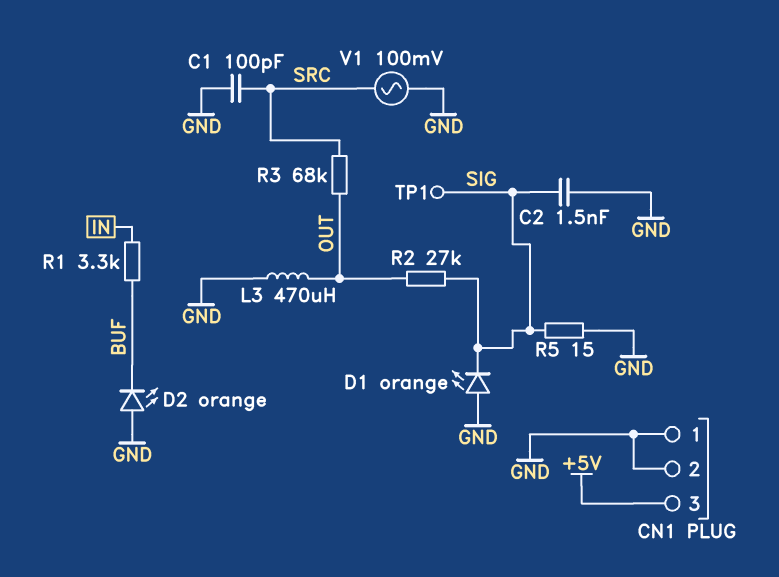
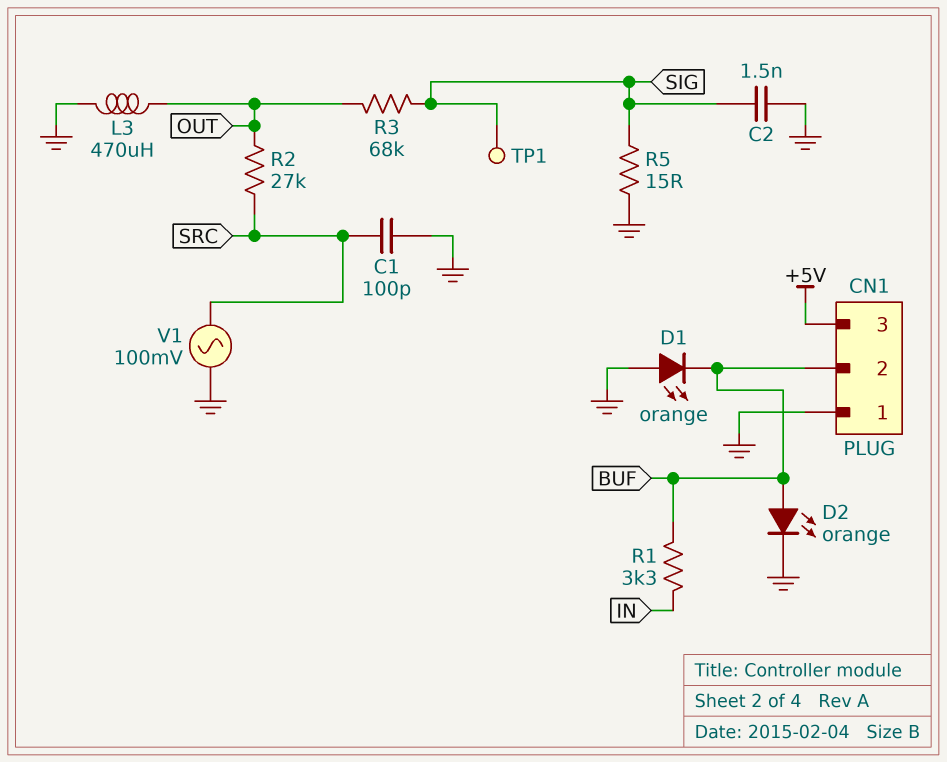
CN1 pin 2: GND -> BUF
D1: LED orange (A GND, K SIG) -> LED orange (A GND, K BUF)
D2: LED orange (A GND, K BUF) -> LED orange (A BUF, K GND)
R2: 27k (OUT, SIG) -> 27k (OUT, SRC)
R3: 68k (OUT, SRC) -> 68k (OUT, SIG)

